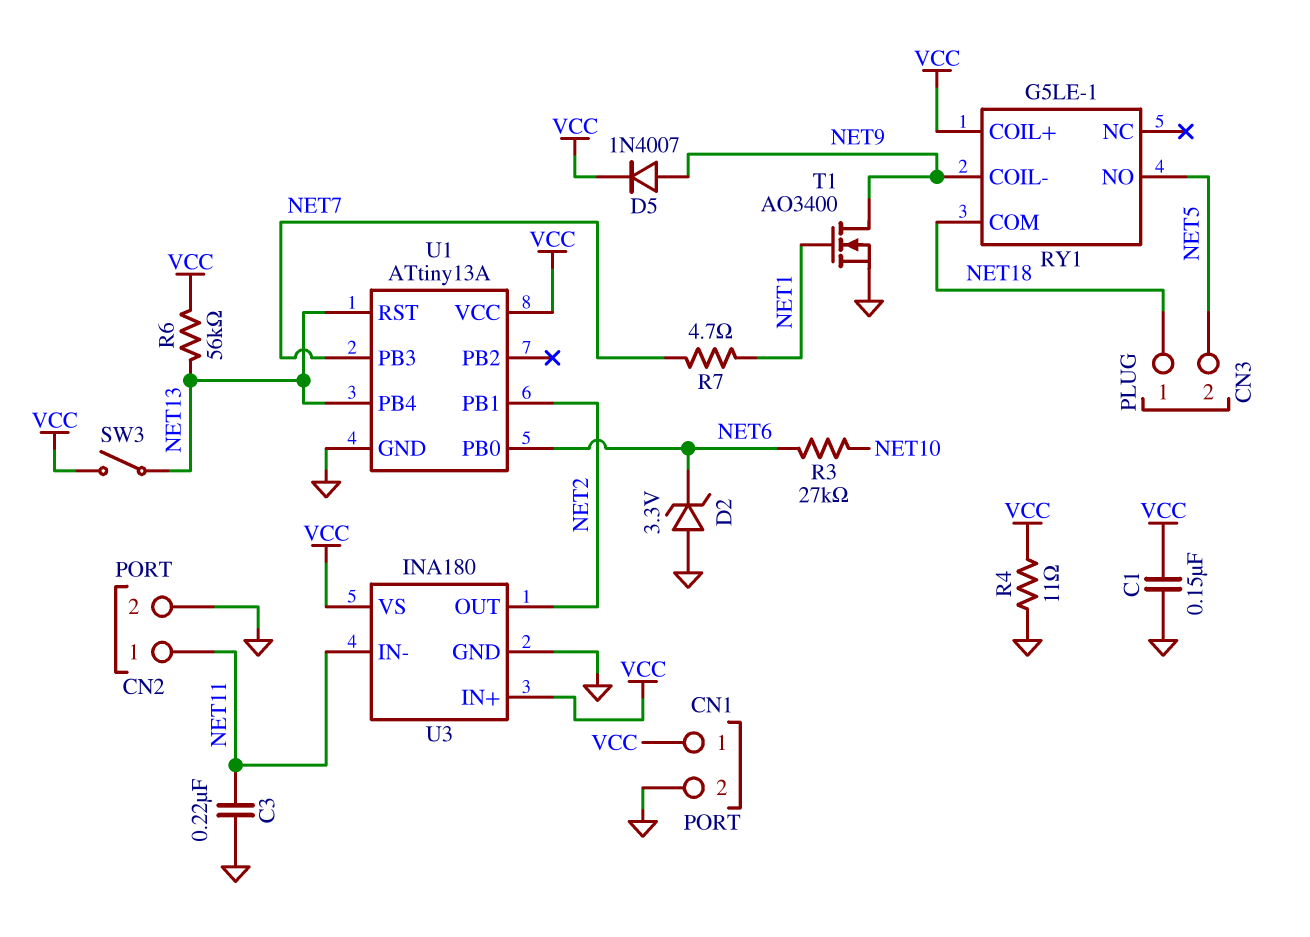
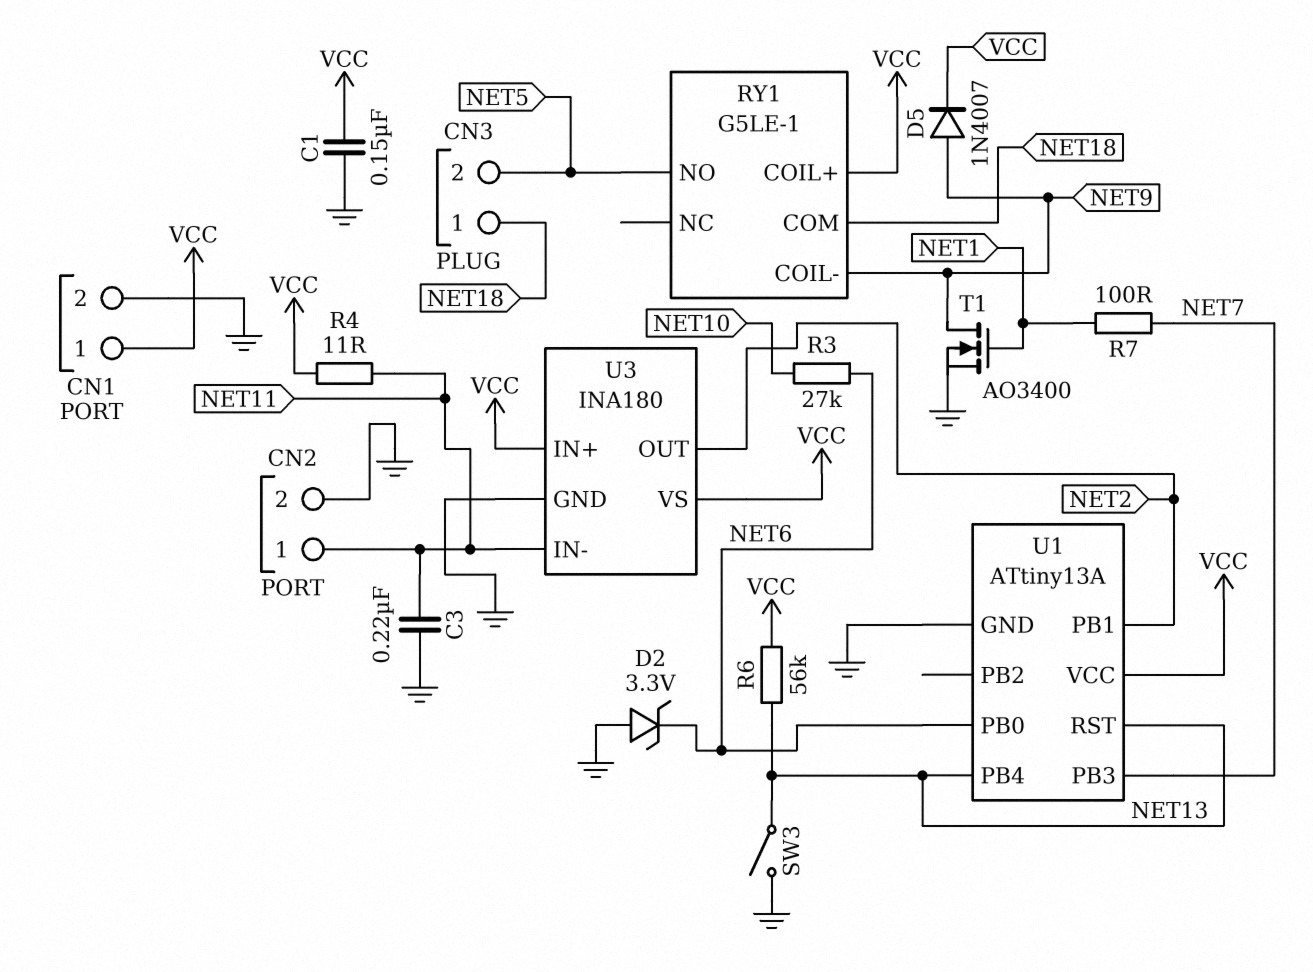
R4: 11 (GND, VCC) -> 11 (NET11, VCC)
R7: 4.7 (NET1, NET7) -> 100 (NET1, NET7)
SW3: switch (NET13, VCC) -> switch (GND, NET13)

